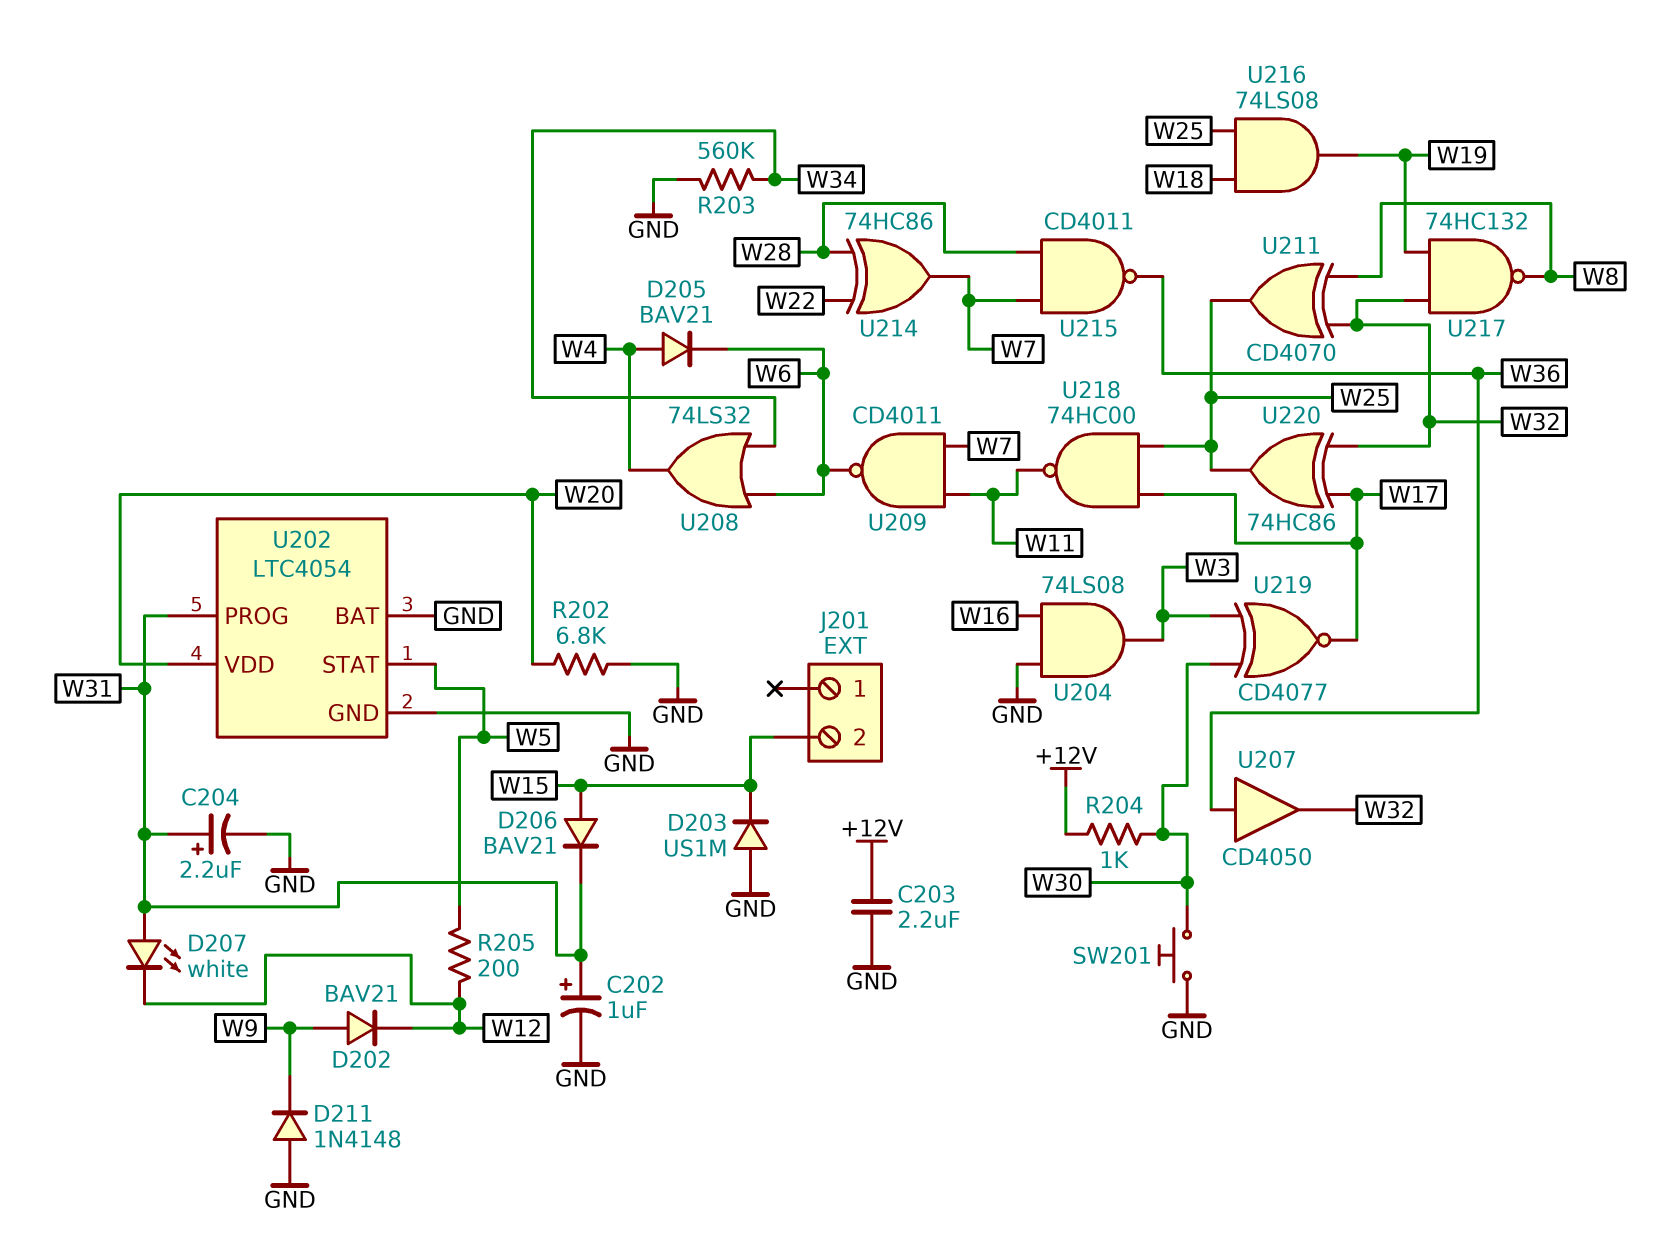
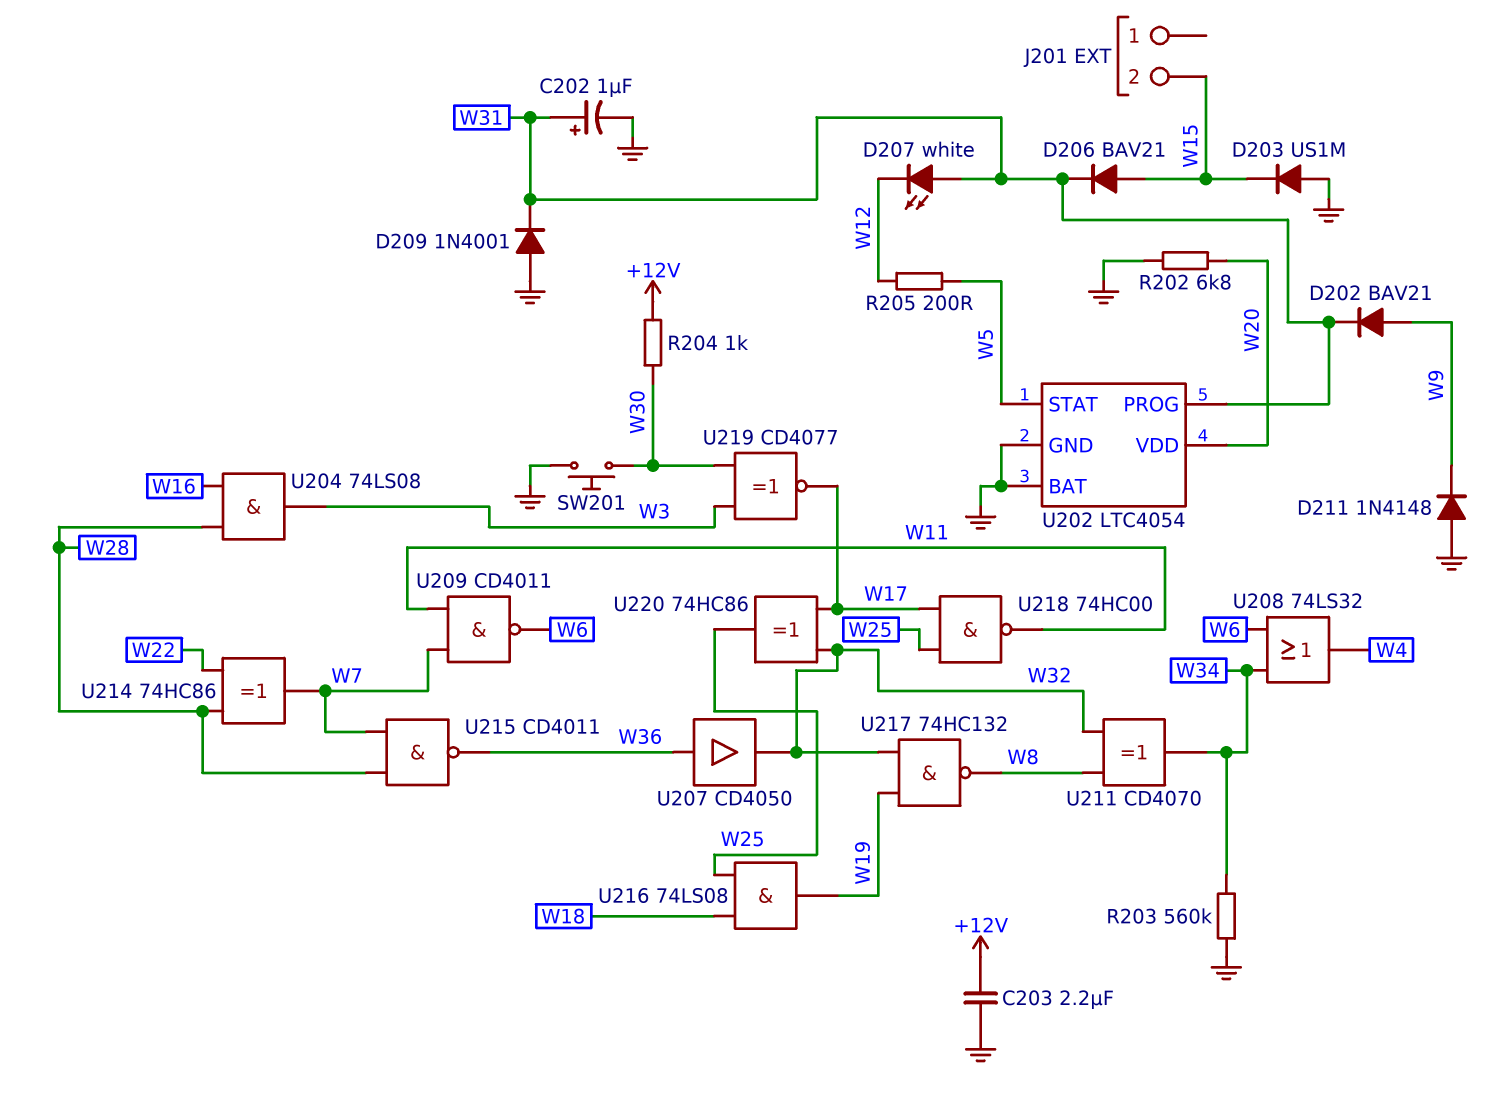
C204: 2.2uF (plus W31, minus GND) -> none
D202: diode BAV21 (A W9, K W12) -> diode BAV21 (A W9, K W31)
D205: diode BAV21 (A W4, K W6) -> none
D209: none -> diode 1N4001 (A GND, K W31)
U204: AND 74LS08 (in GND, in W16, out W3) -> AND 74LS08 (in W16, in W28, out W3)
U211: XOR CD4070 (in W8, in W32, out W25) -> XOR CD4070 (in W8, in W32, out W34)

